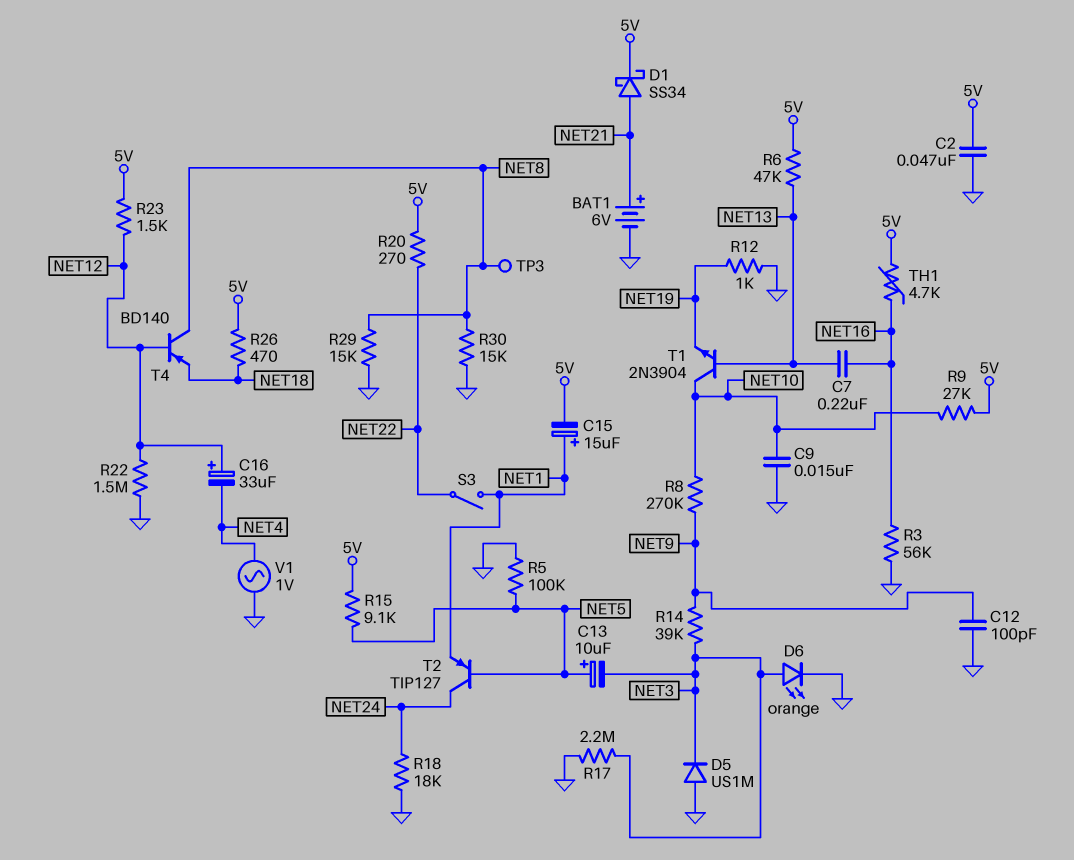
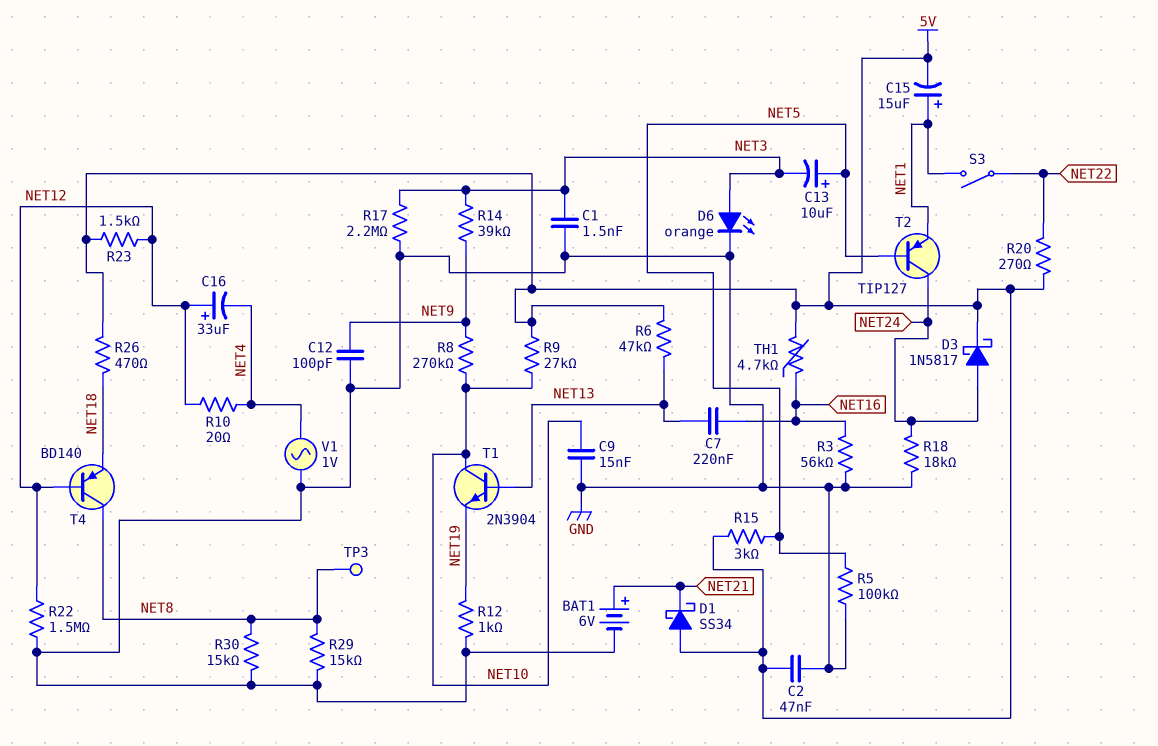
C1: none -> 1.5nF (GND, NET3)
D1: schottky SS34 (A NET21, K 5V) -> schottky SS34 (A 5V, K NET21)
D3: none -> schottky 1N5817 (A NET24, K 5V)
D5: diode US1M (A GND, K NET3) -> none
R10: none -> 20 (NET4, NET12)
R15: 9.1k (5V, NET5) -> 3k (5V, NET5)

